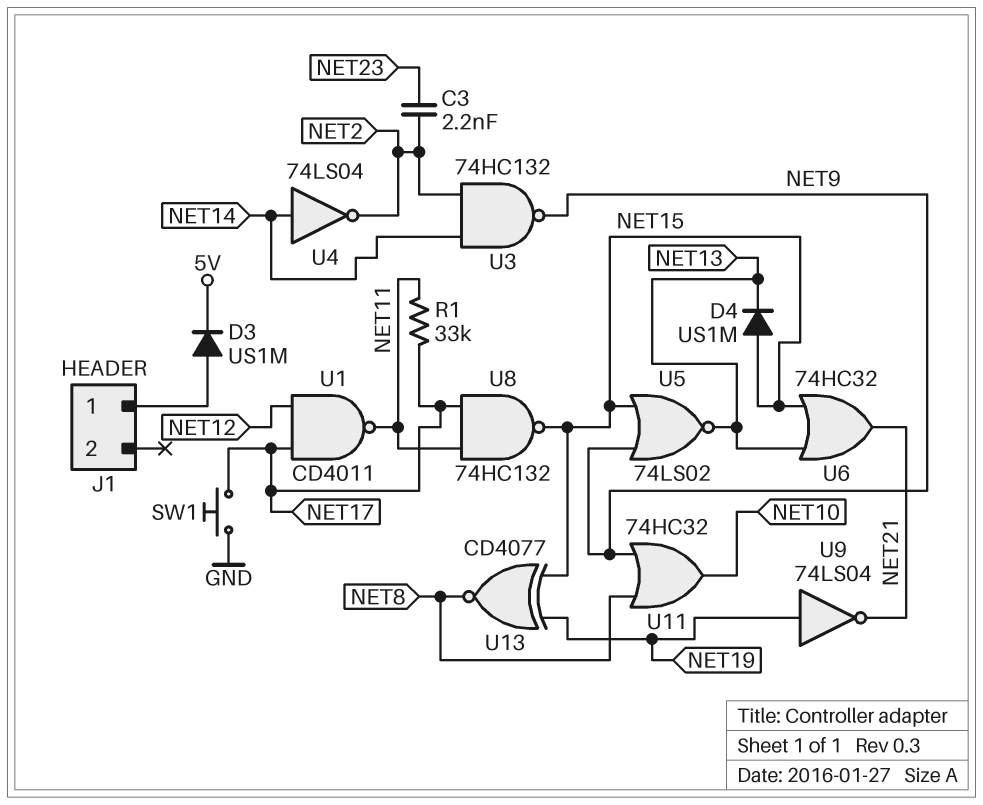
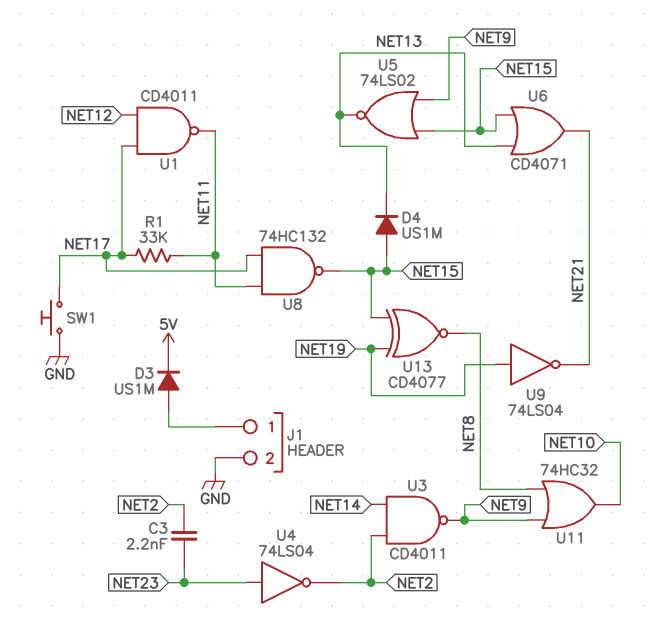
J1 pin 2: none -> GND
U3: NAND 74HC132 (in NET2, in NET14, out NET9) -> NAND CD4011 (in NET2, in NET14, out NET9)
U4: NOT 74LS04 (in NET14, out NET2) -> NOT 74LS04 (in NET23, out NET2)
U6: OR 74HC32 (in NET13, in NET15, out NET21) -> OR CD4071 (in NET13, in NET15, out NET21)

